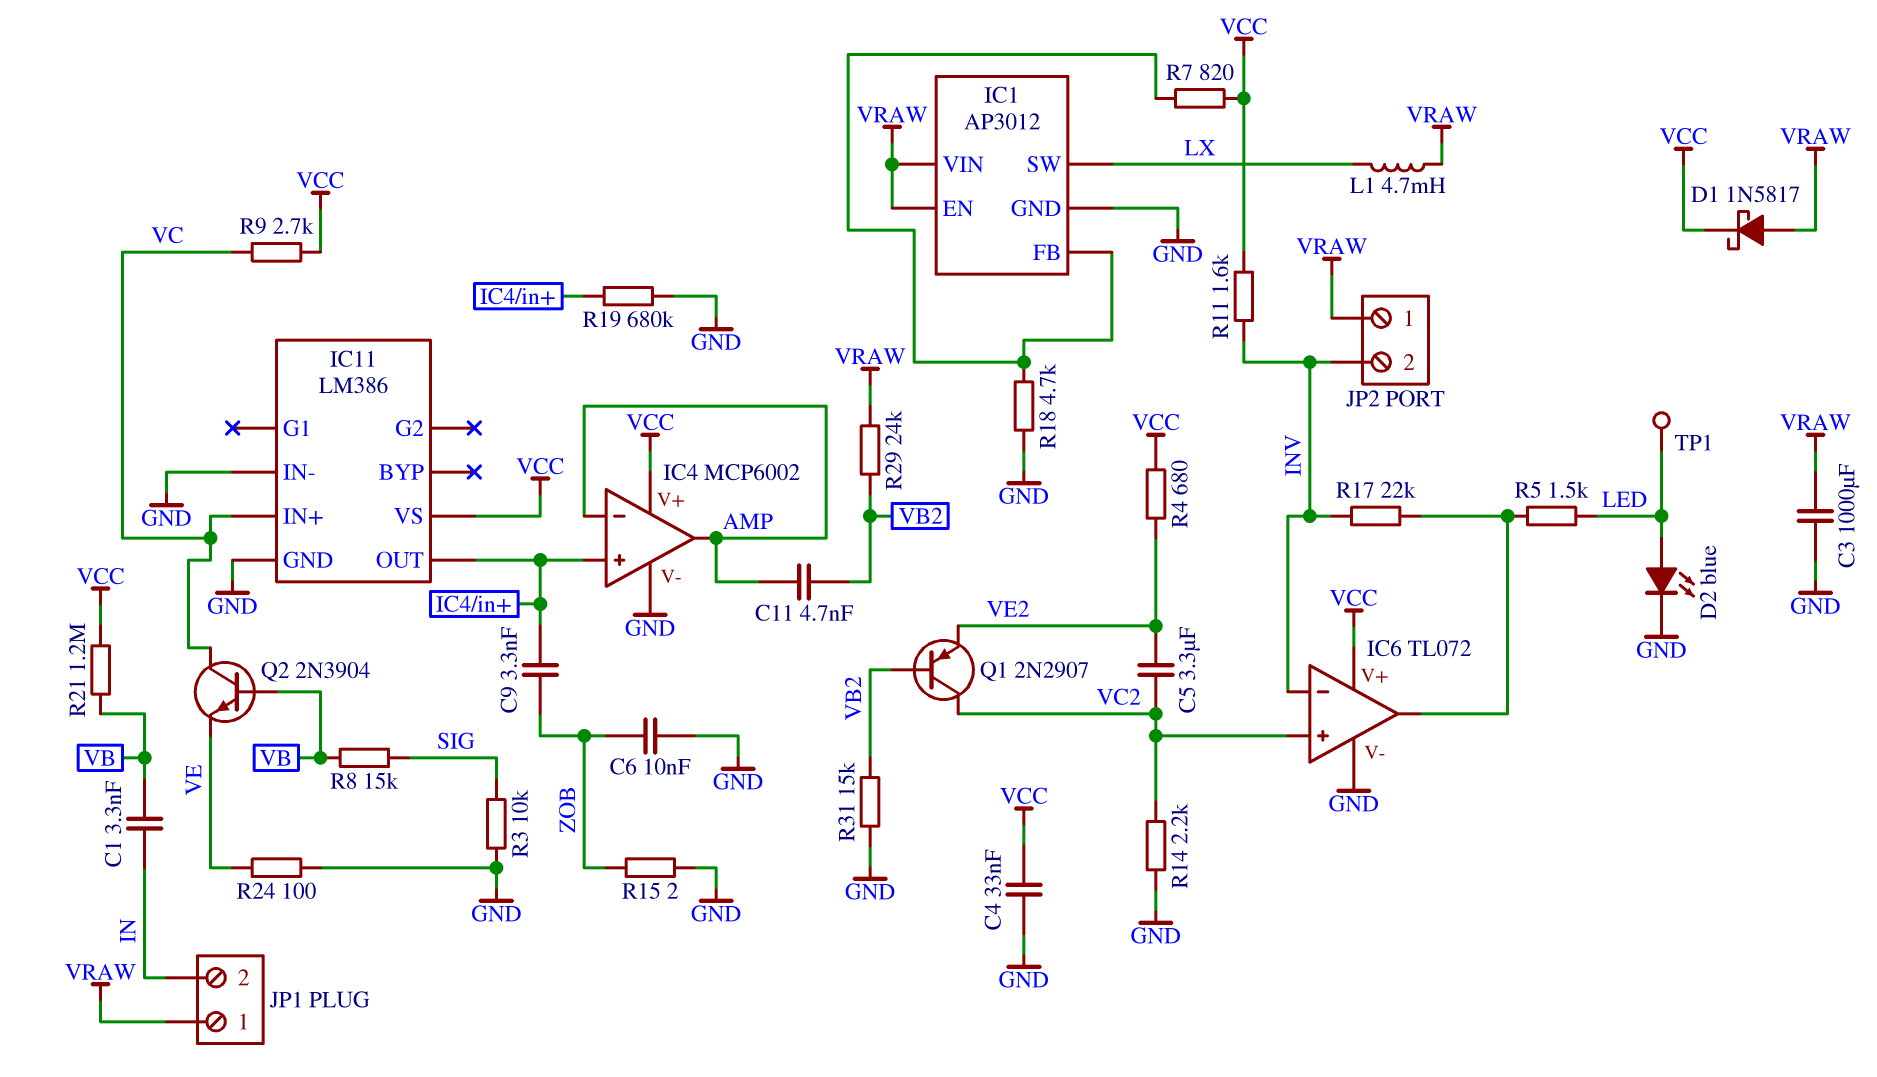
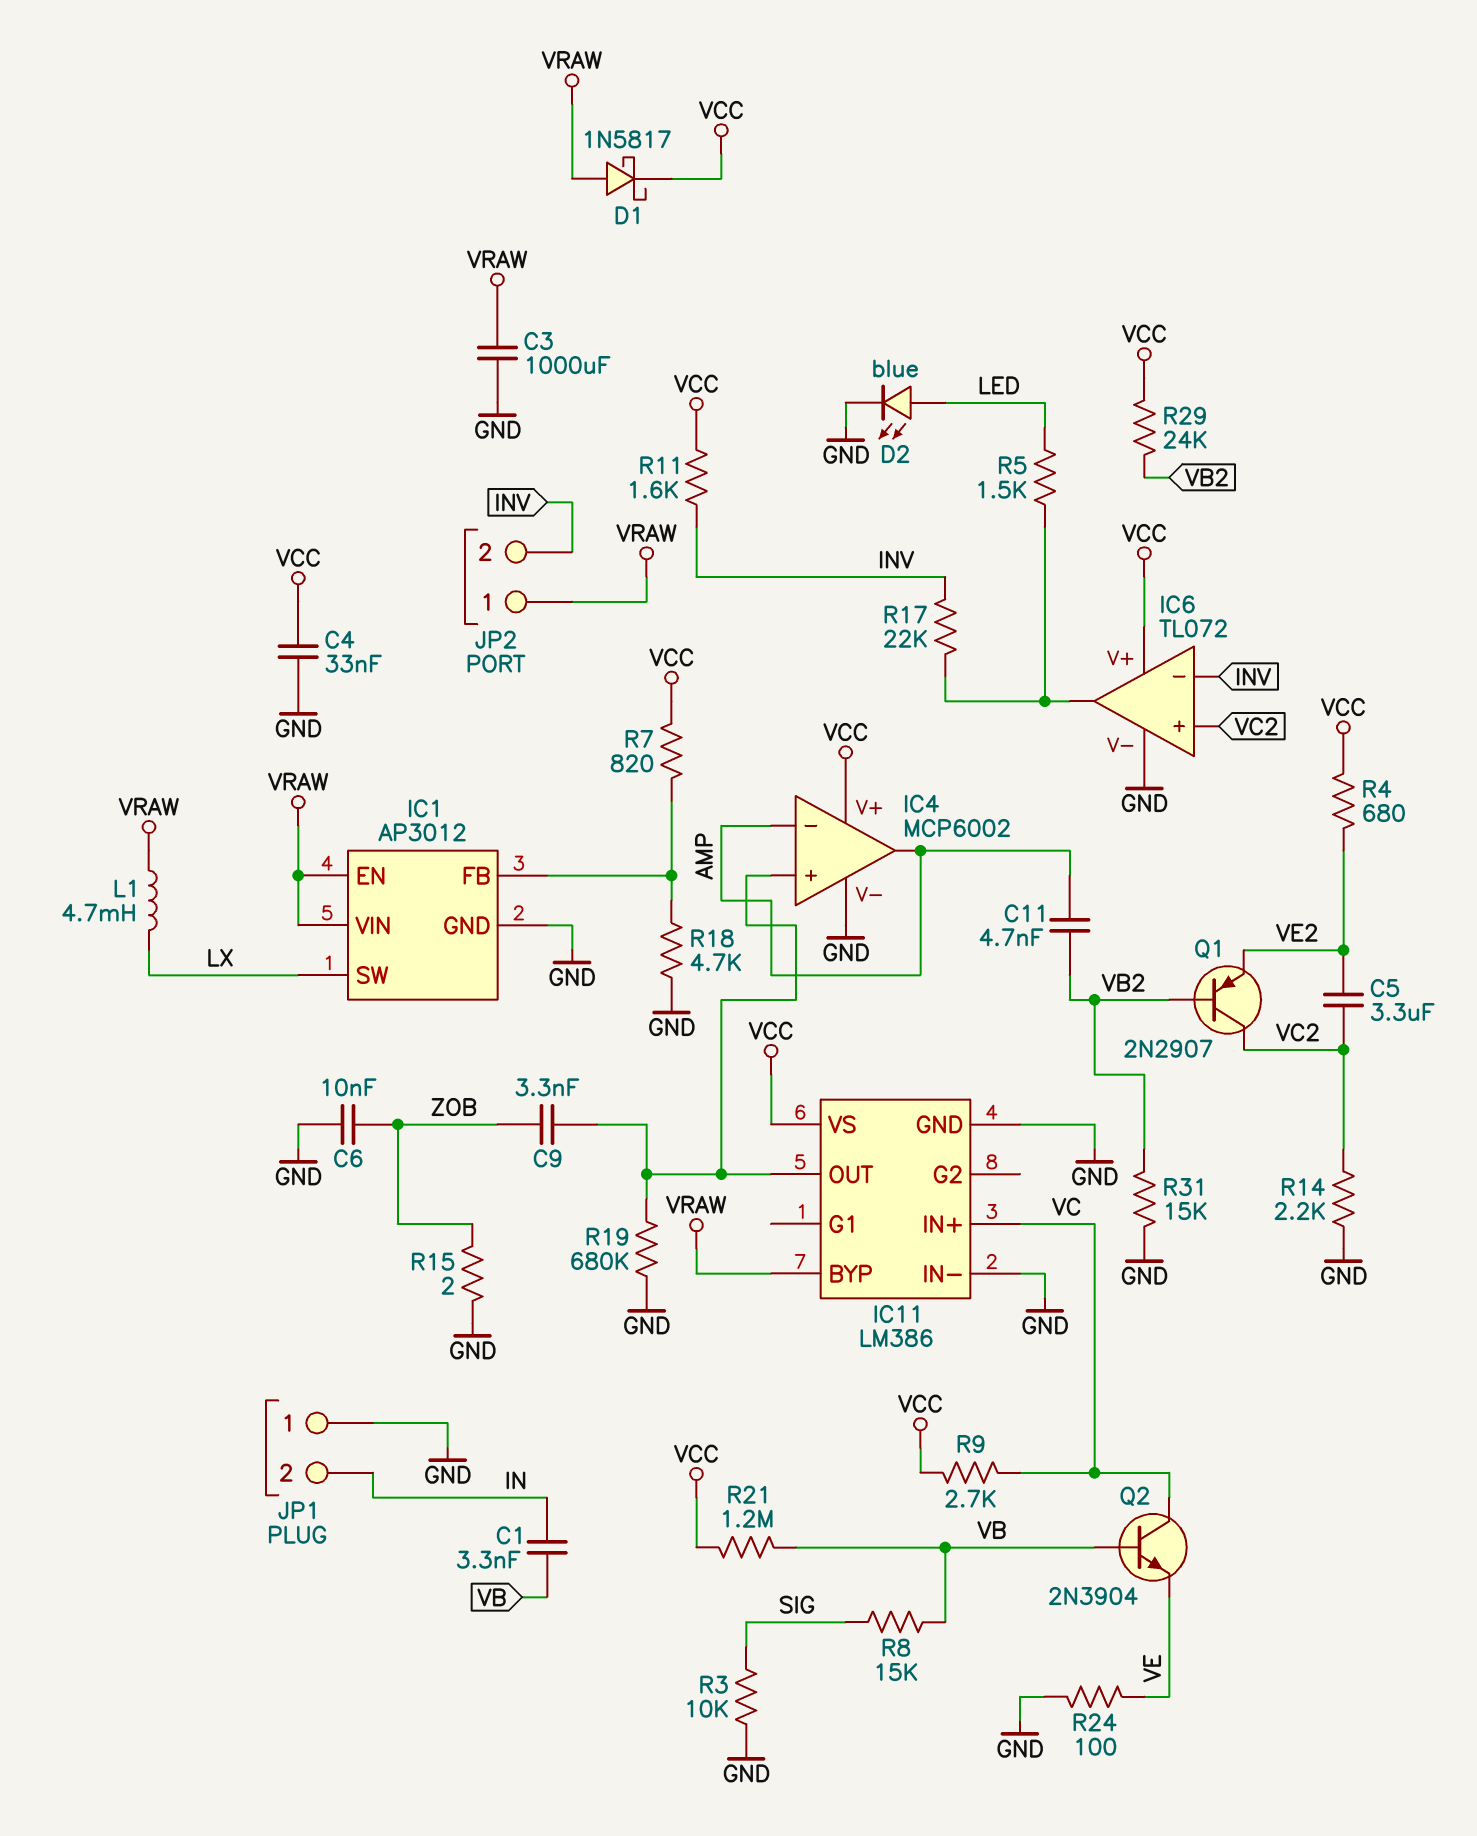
IC11 pin BYP: none -> VRAW
JP1 pin 1: VRAW -> GND
R29: 24k (VB2, VRAW) -> 24k (VB2, VCC)
TP1: test point (LED) -> none

